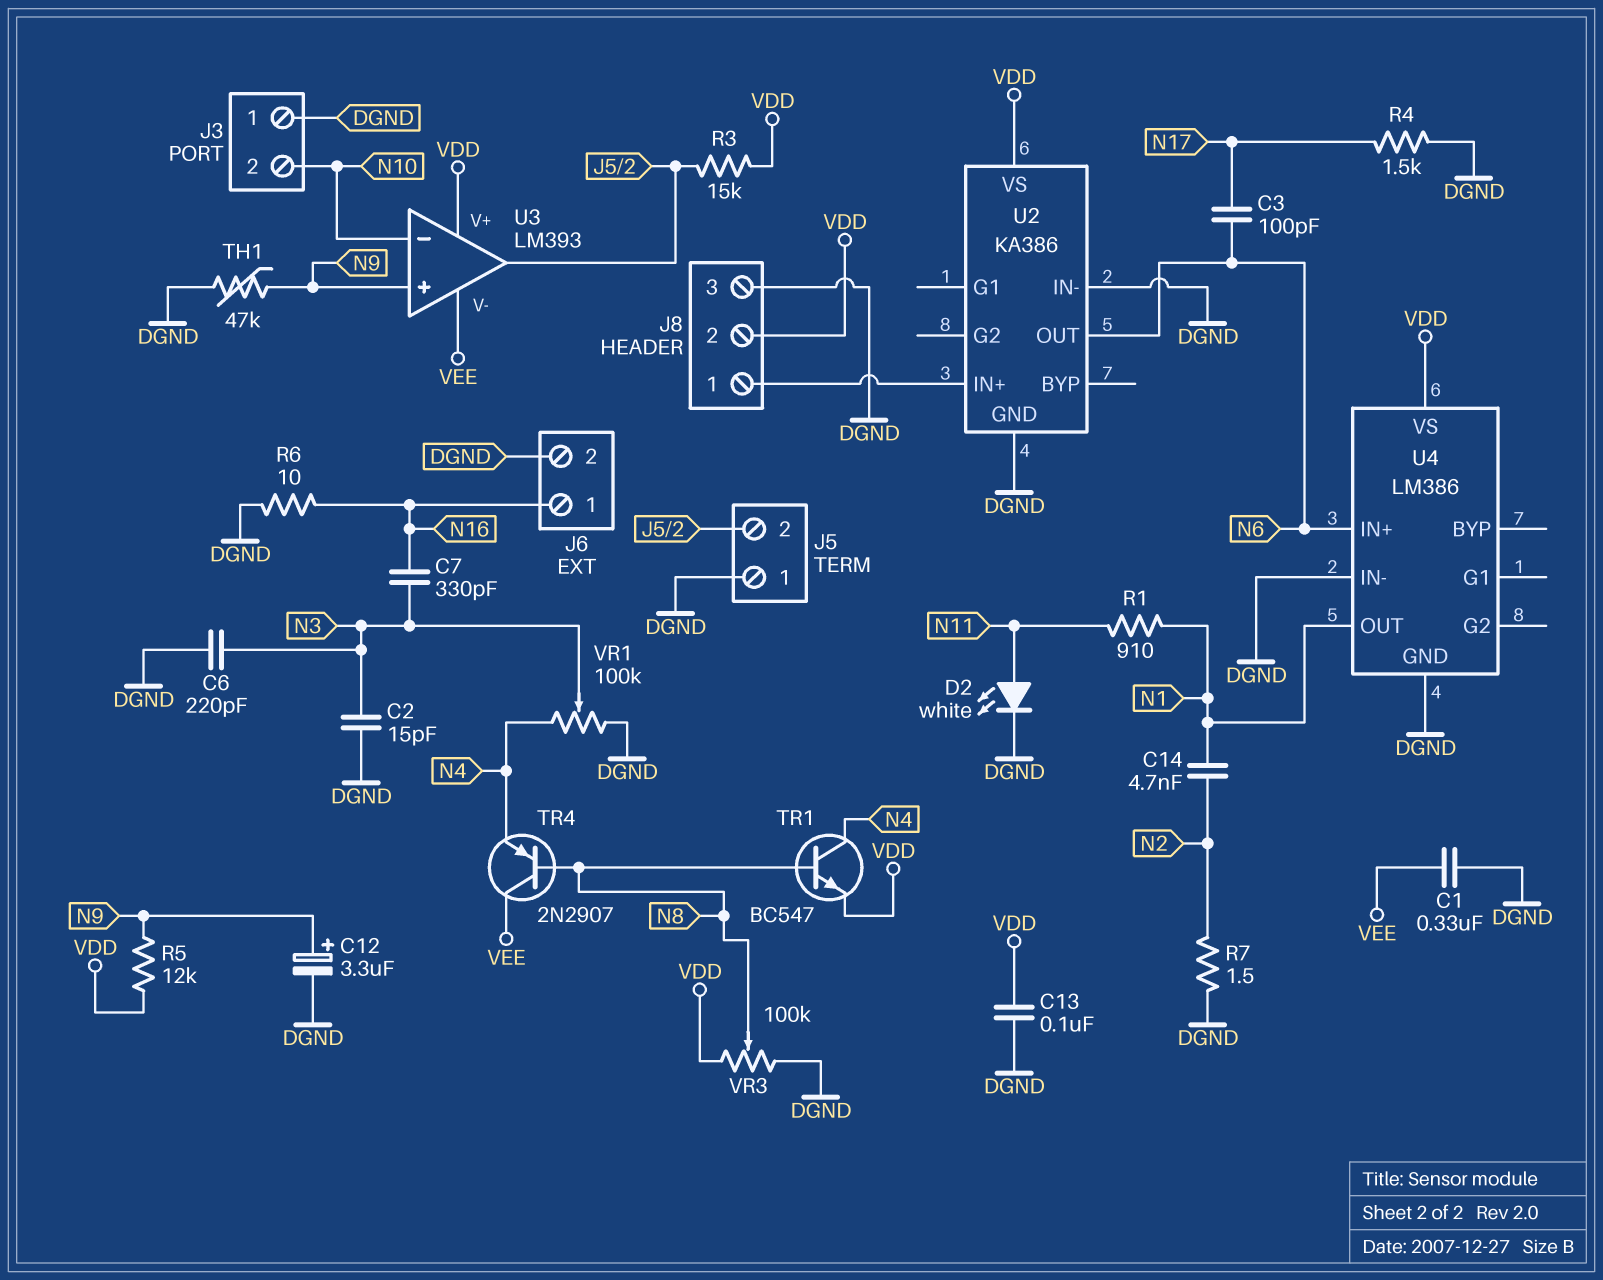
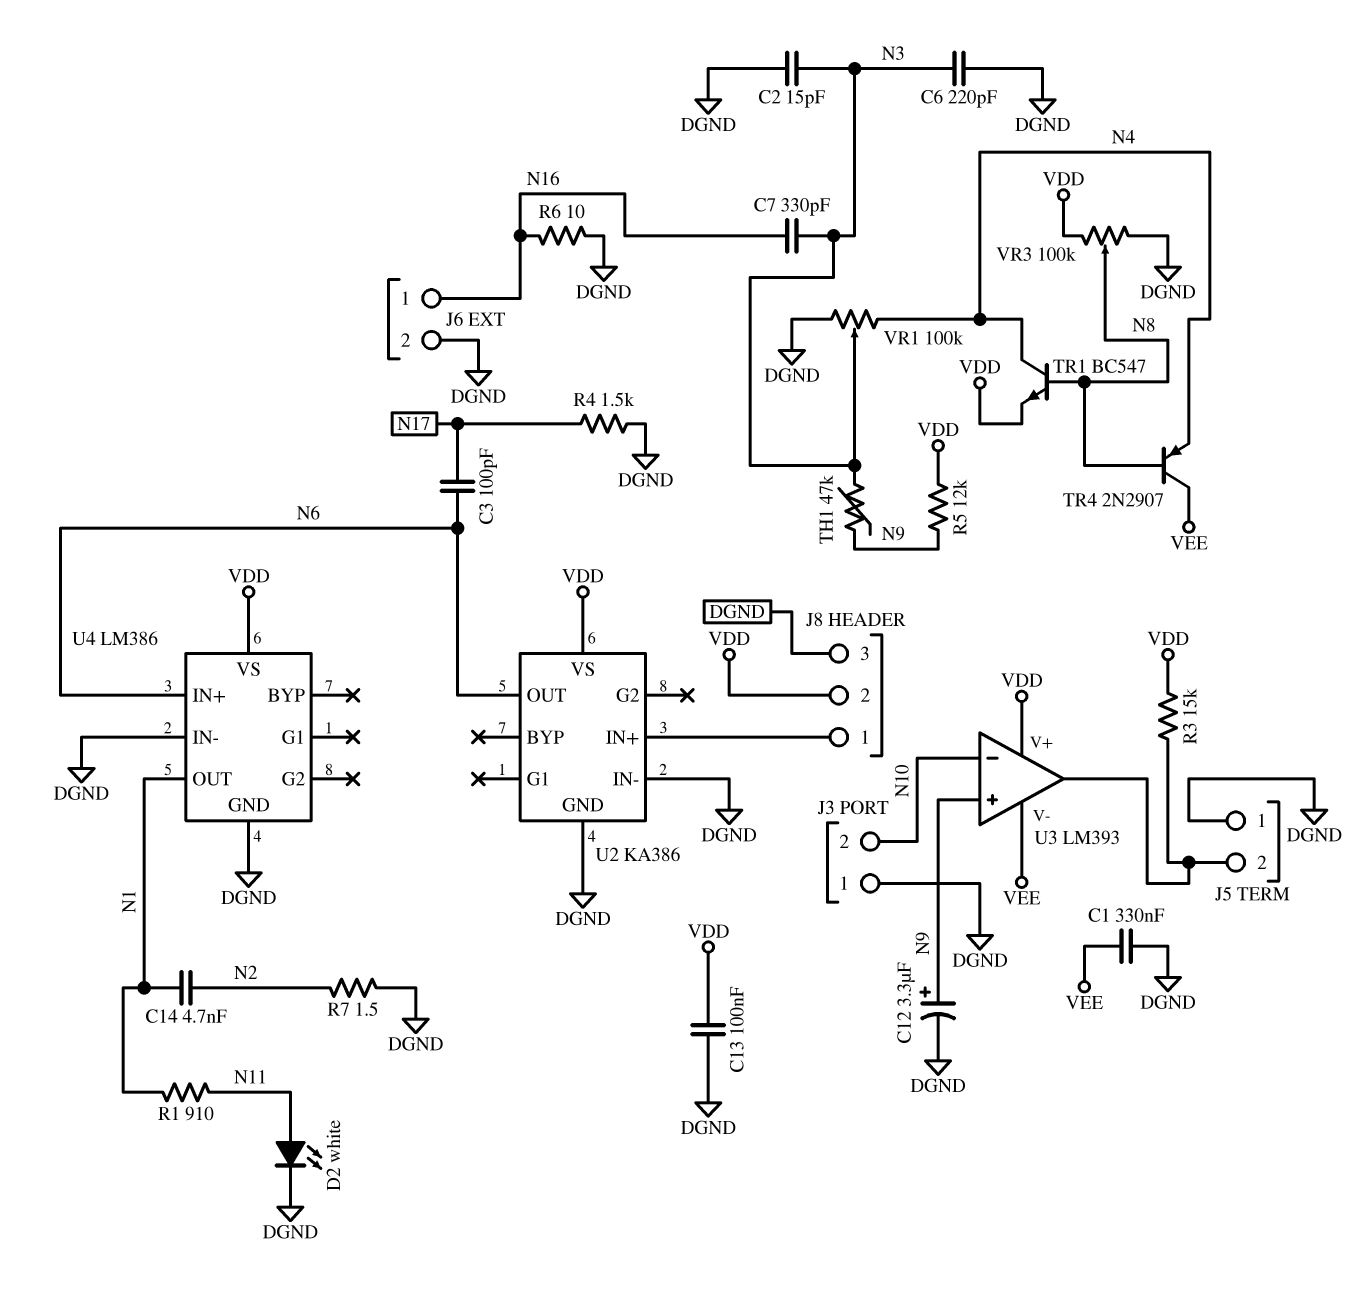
TH1: 47k (DGND, N9) -> 47k (N3, N9)

